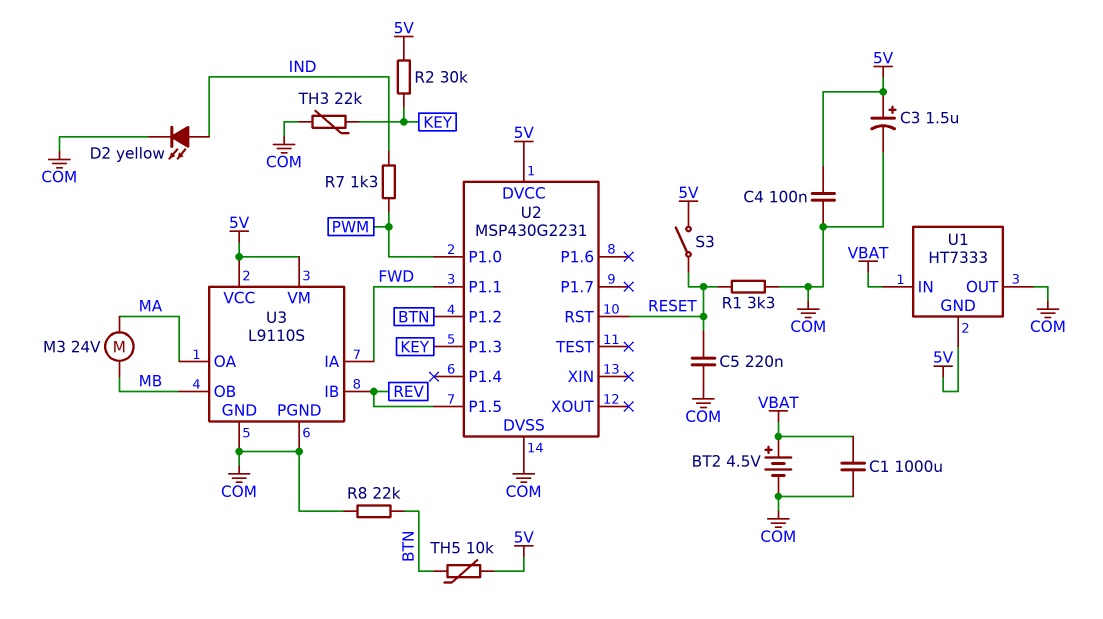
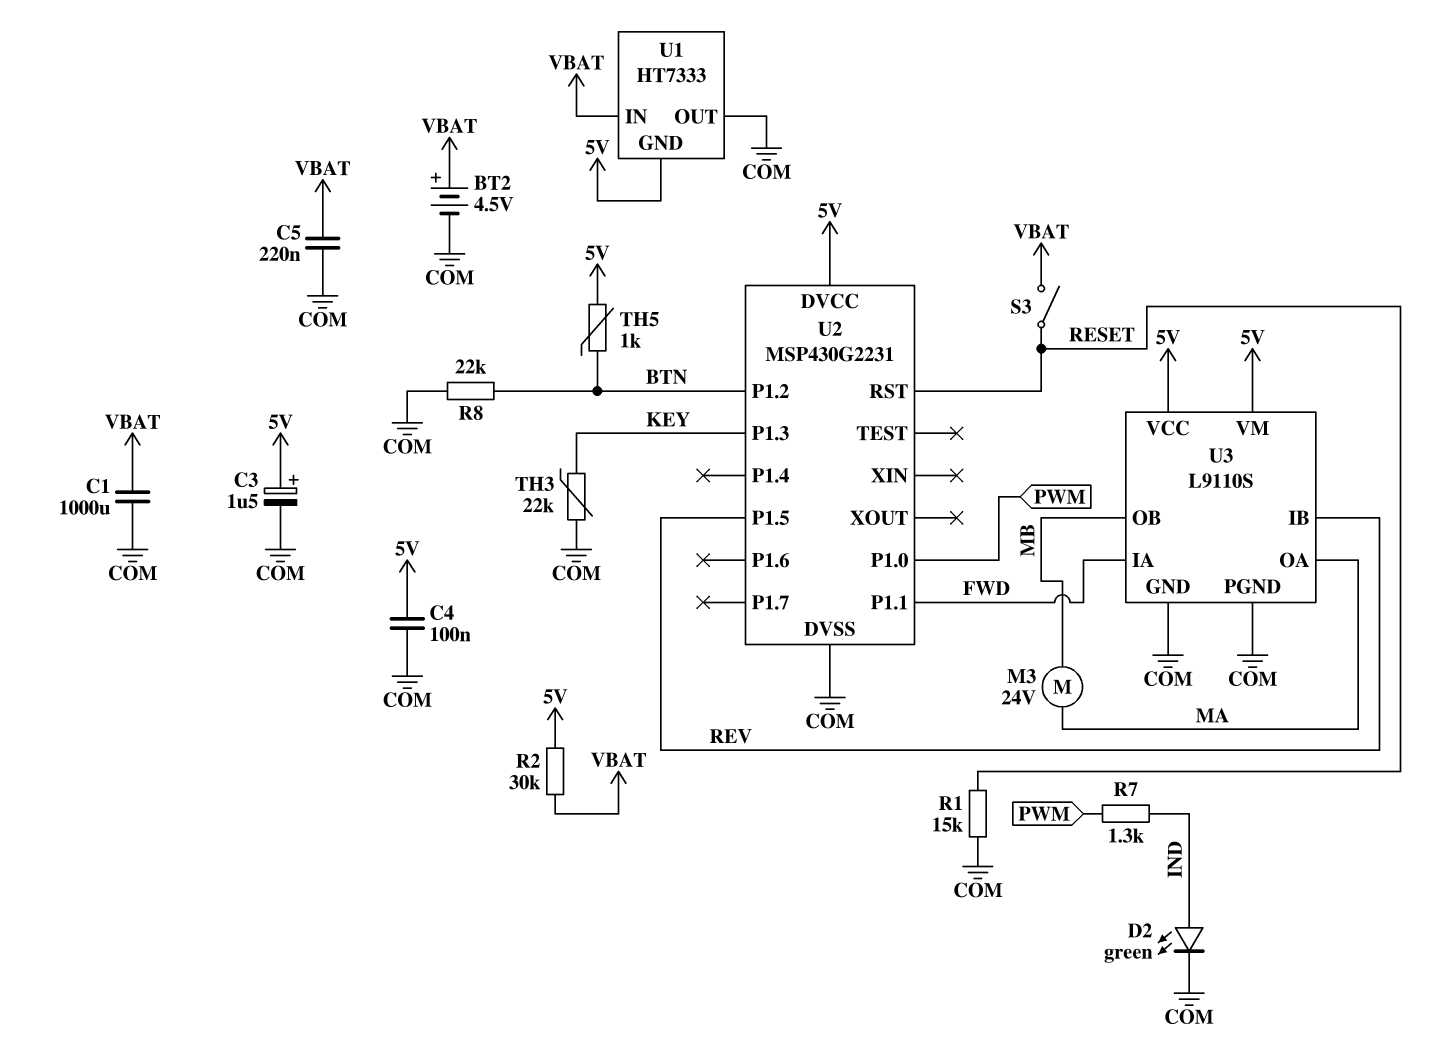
C5: 220nF (COM, RESET) -> 220nF (COM, VBAT)
D2: LED yellow (A IND, K COM) -> LED green (A IND, K COM)
R1: 3.3k (COM, RESET) -> 15k (COM, RESET)
R2: 30k (5V, KEY) -> 30k (5V, VBAT)
S3: switch (5V, RESET) -> switch (RESET, VBAT)
TH5: 10k (5V, BTN) -> 1k (5V, BTN)

